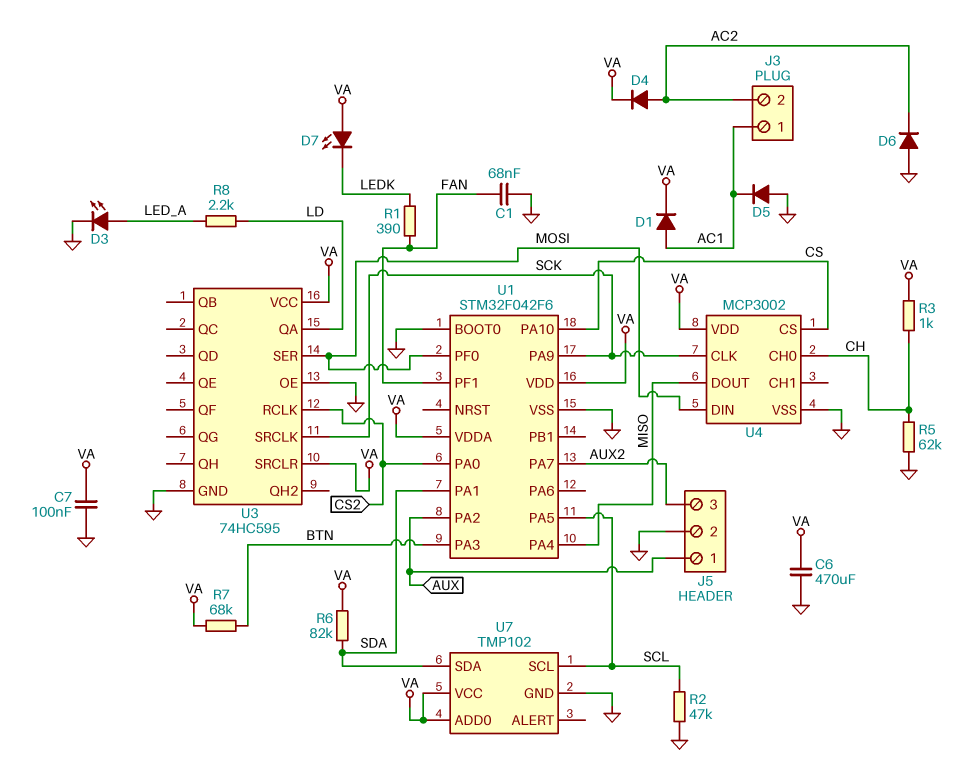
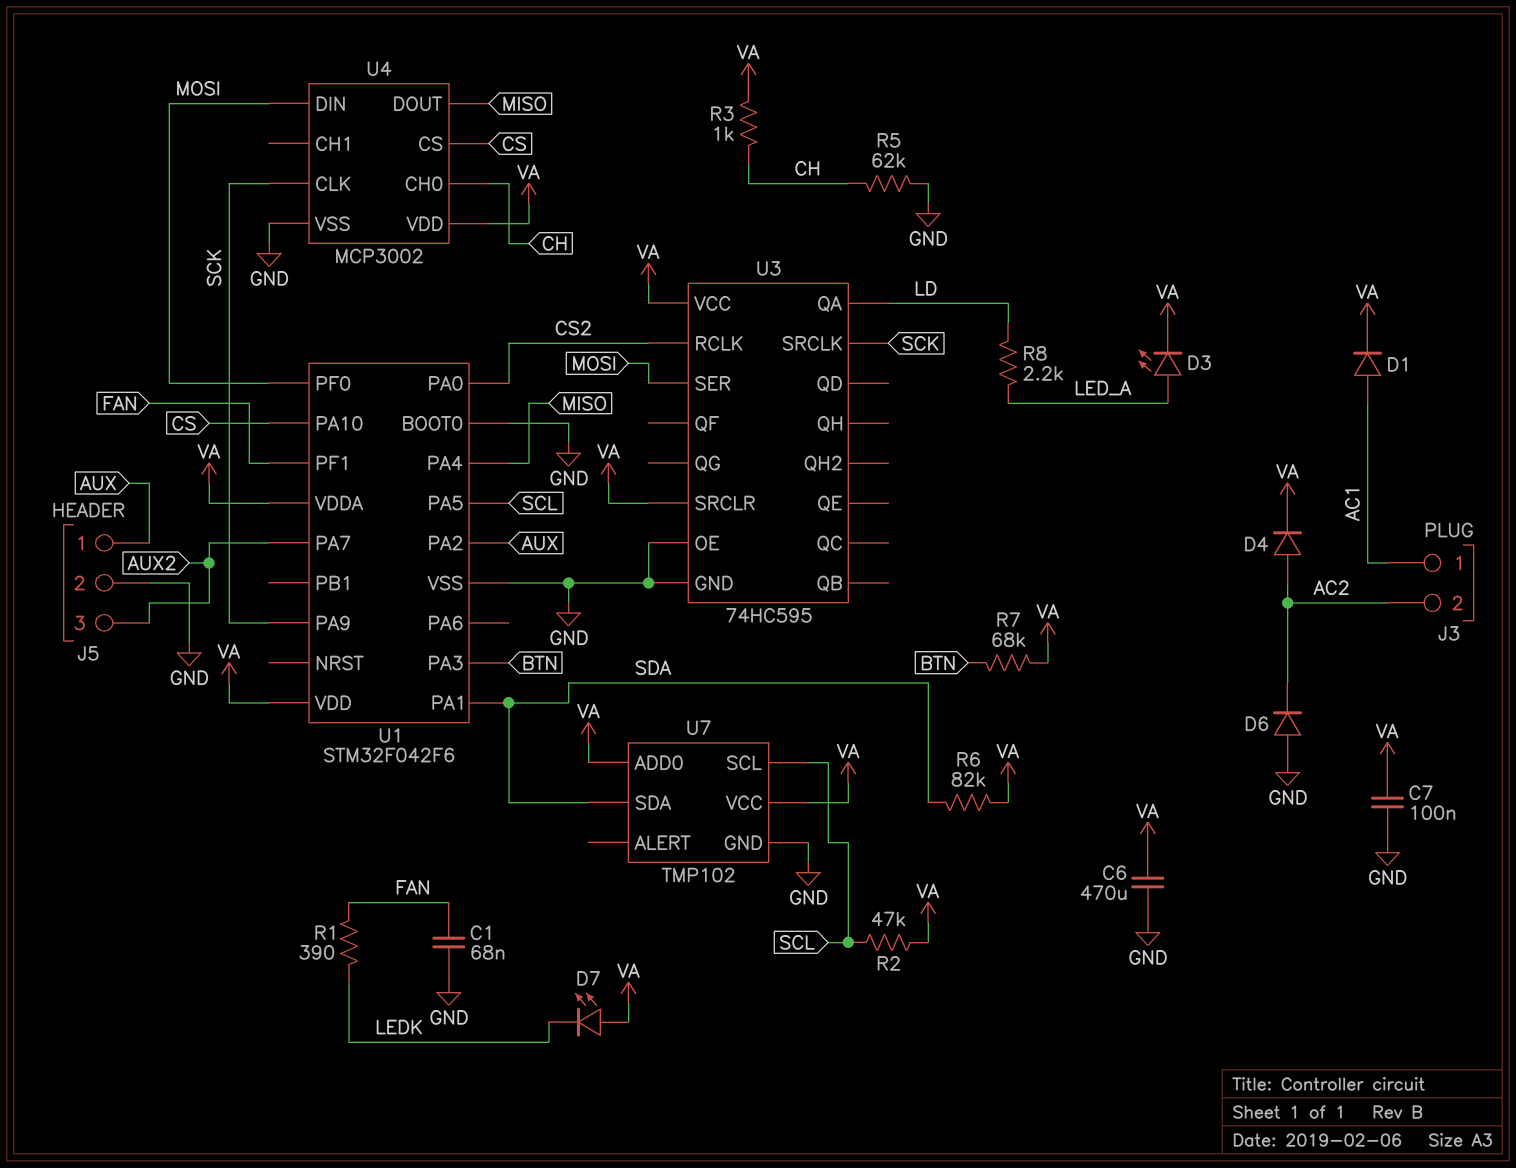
D3: LED (A LED_A, K GND) -> LED (A LED_A, K VA)
D5: diode (A GND, K AC1) -> none
R2: 47k (GND, SCL) -> 47k (SCL, VA)

